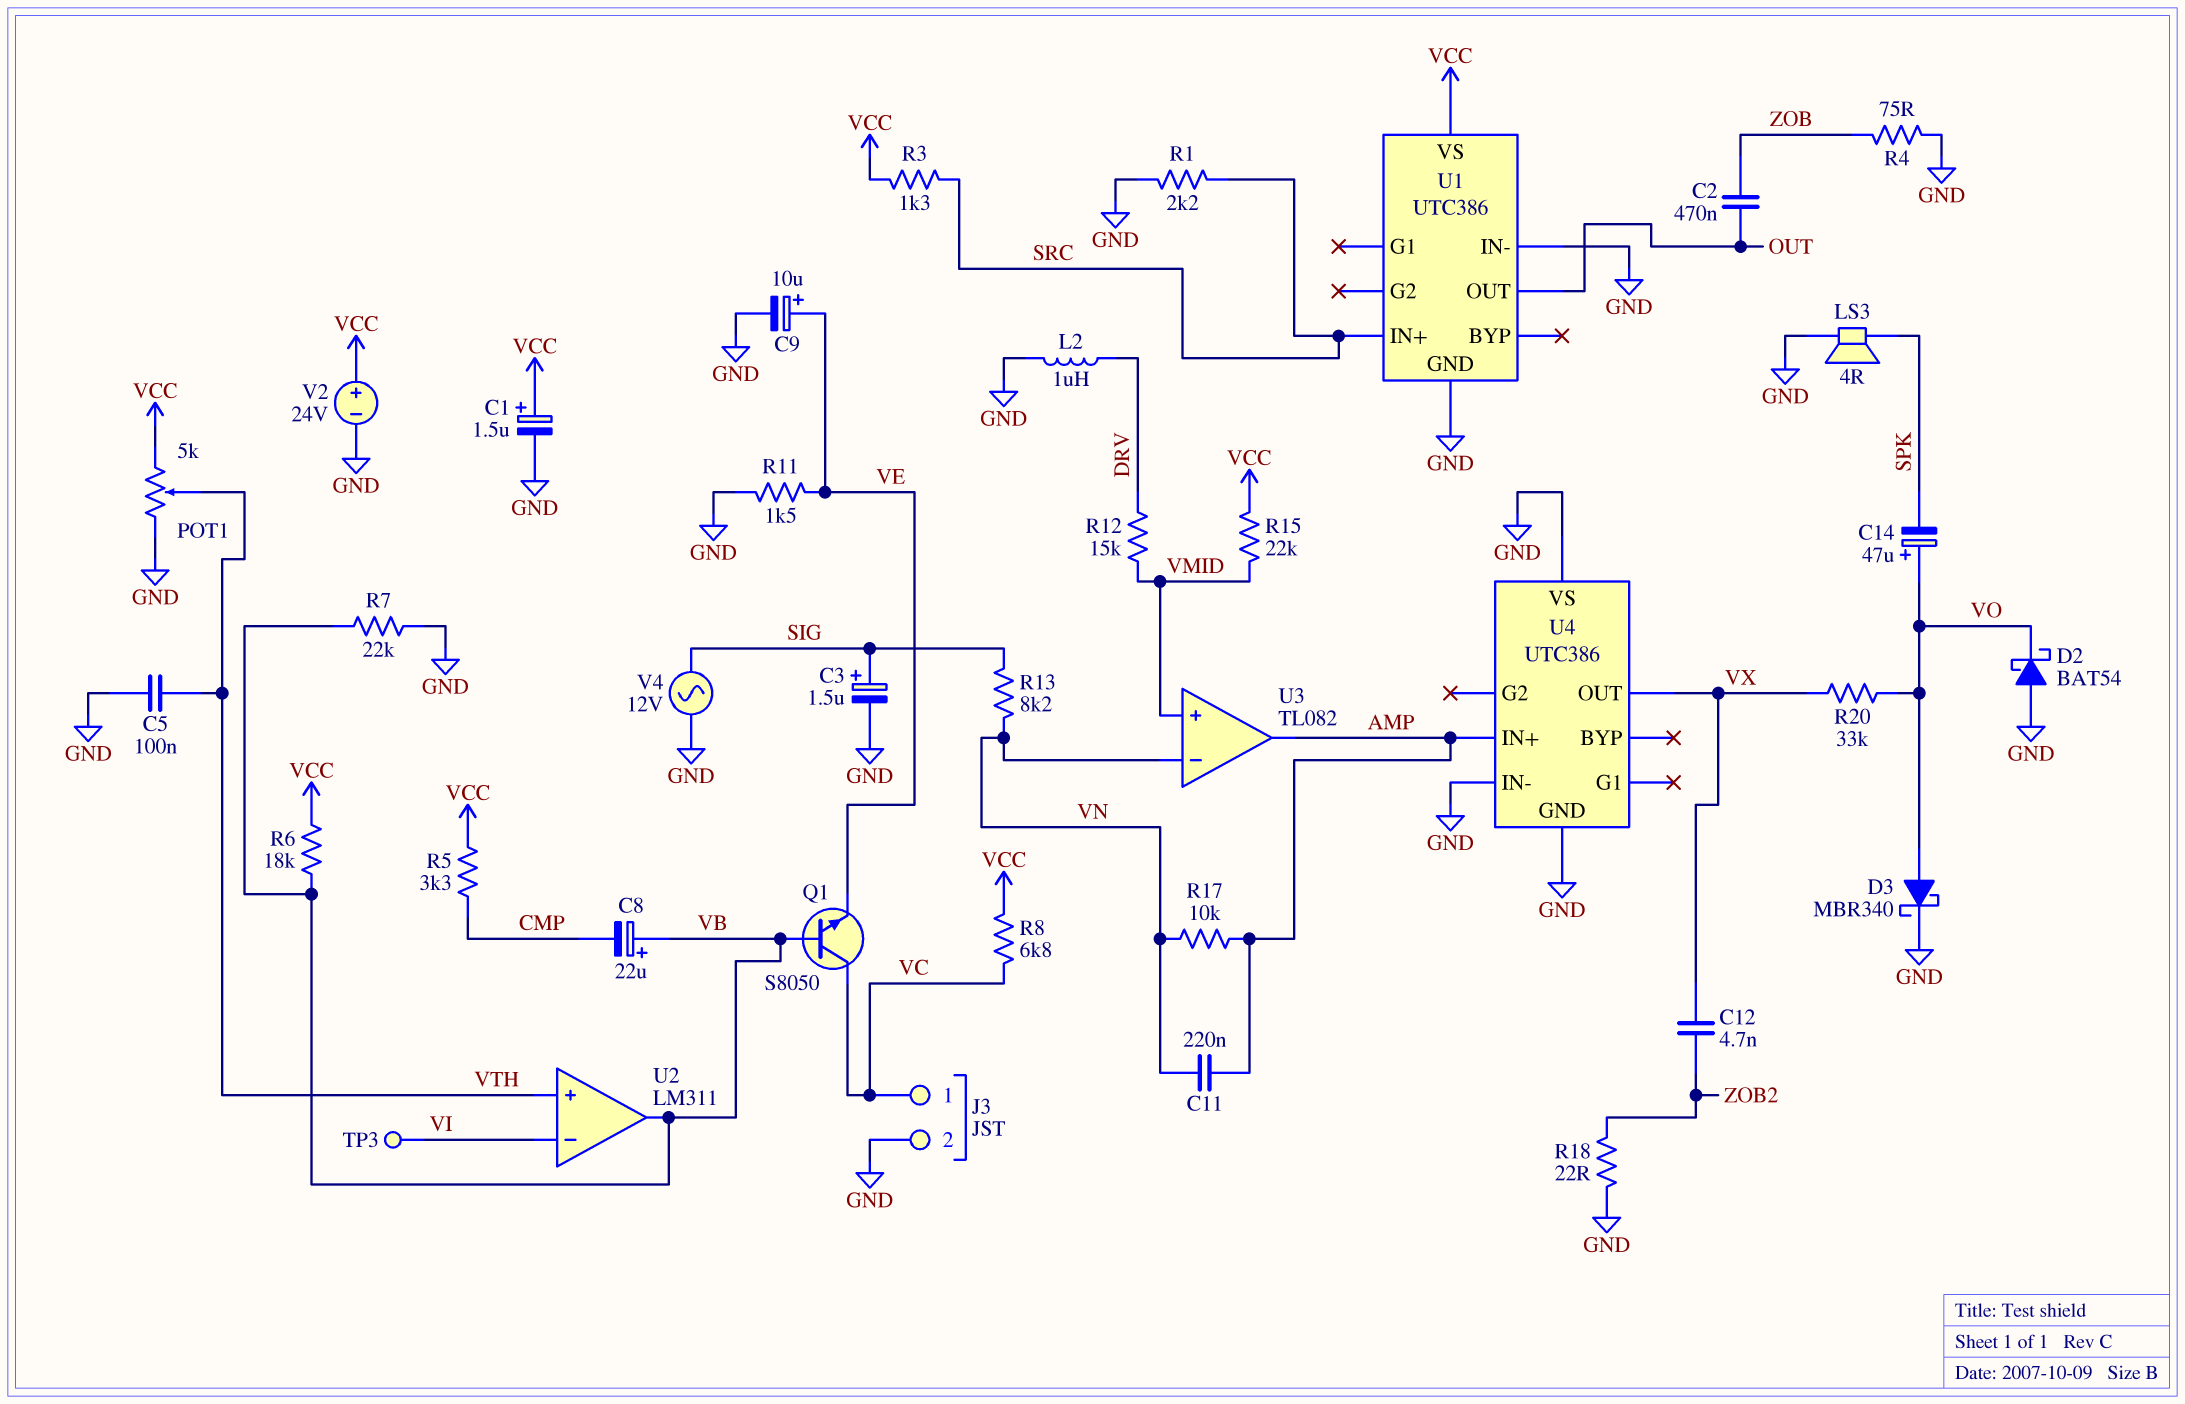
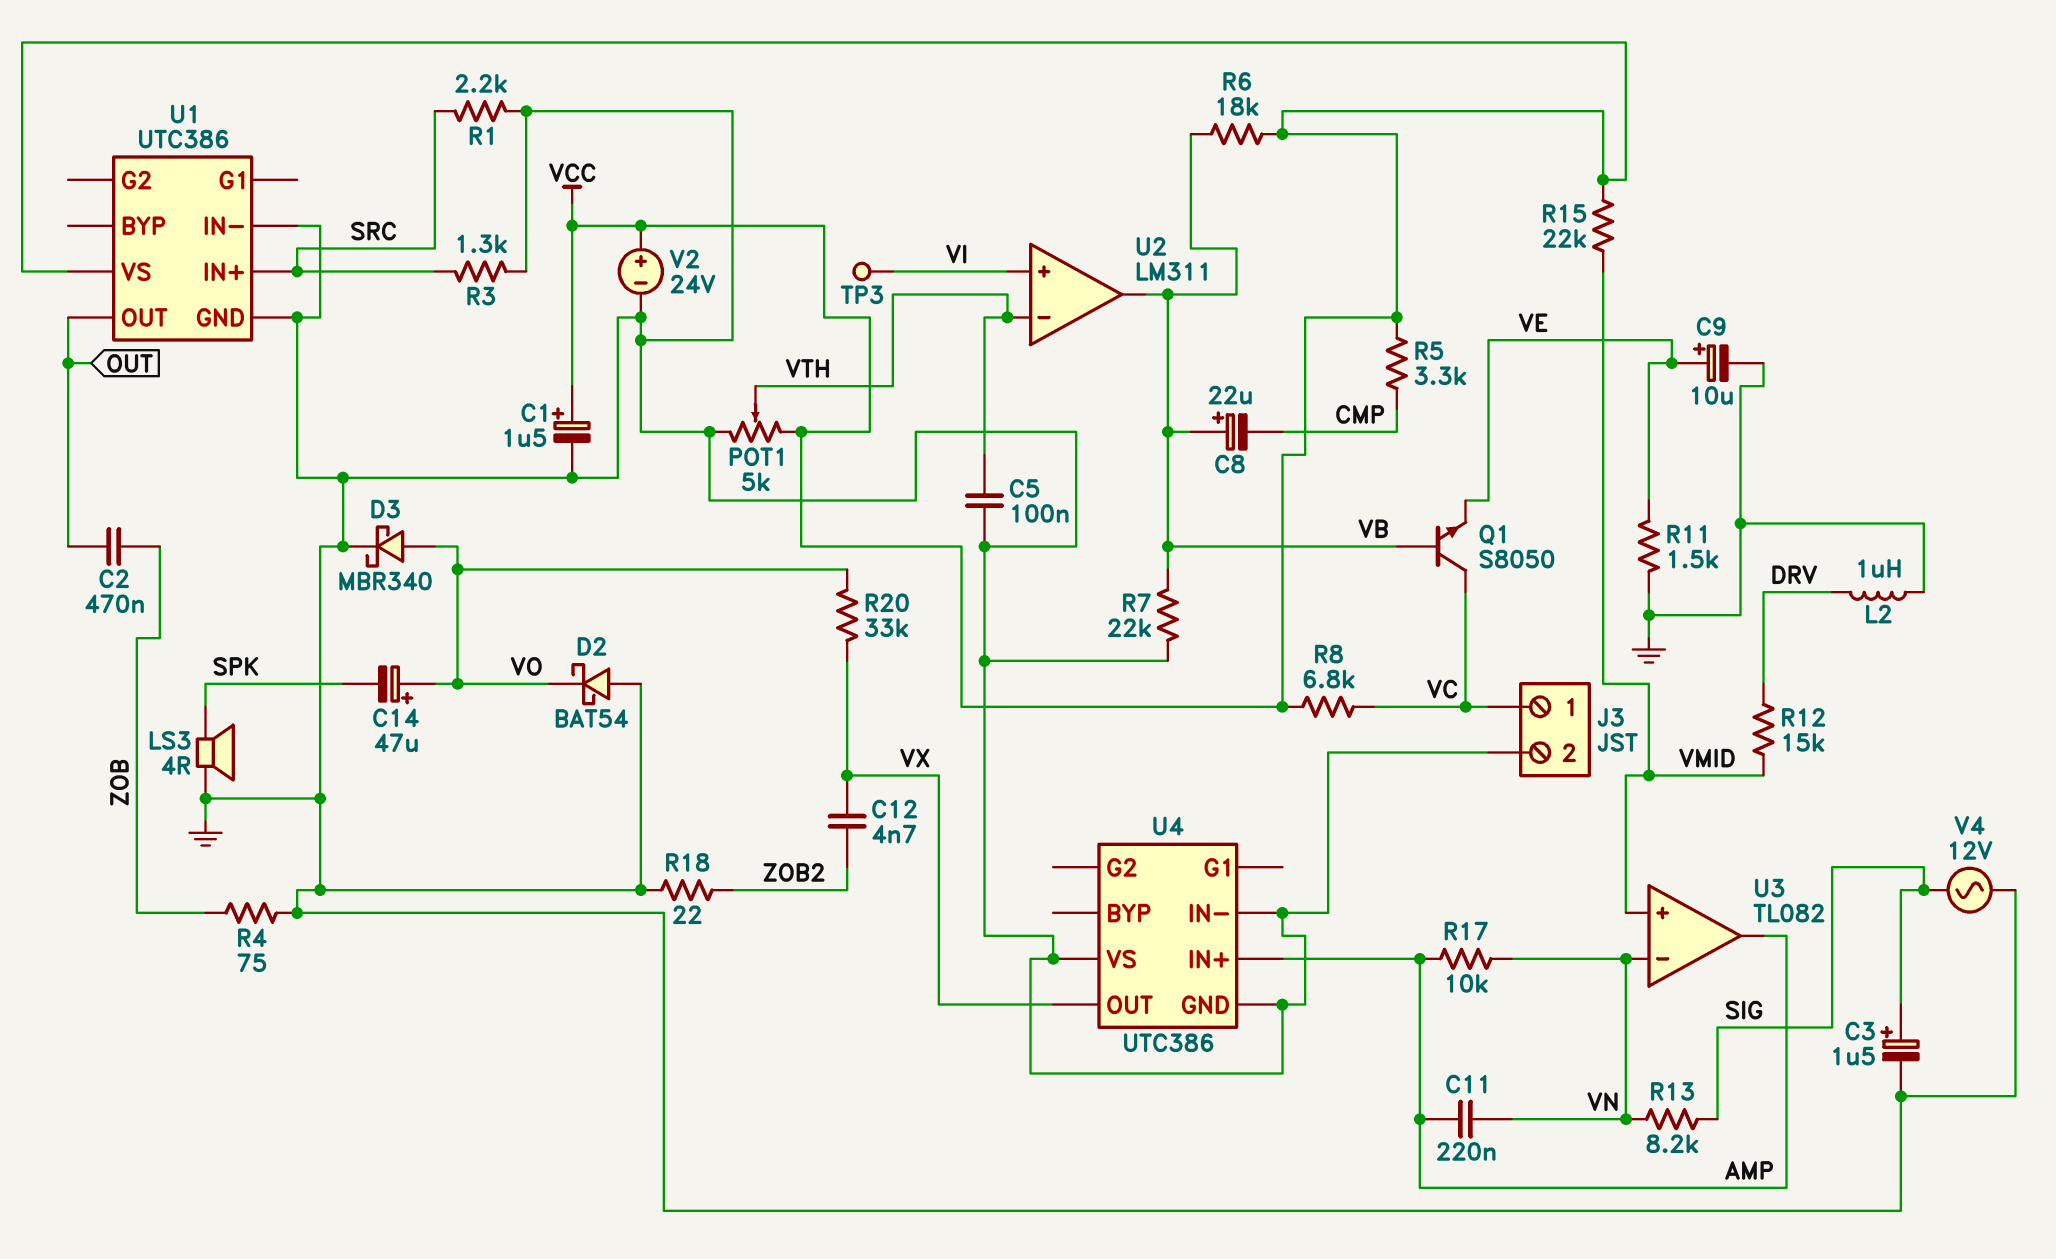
R3: 1.3k (SRC, VCC) -> 1.3k (GND, SRC)
U2 pin in+: VTH -> VI
U2 pin in-: VI -> VTH

